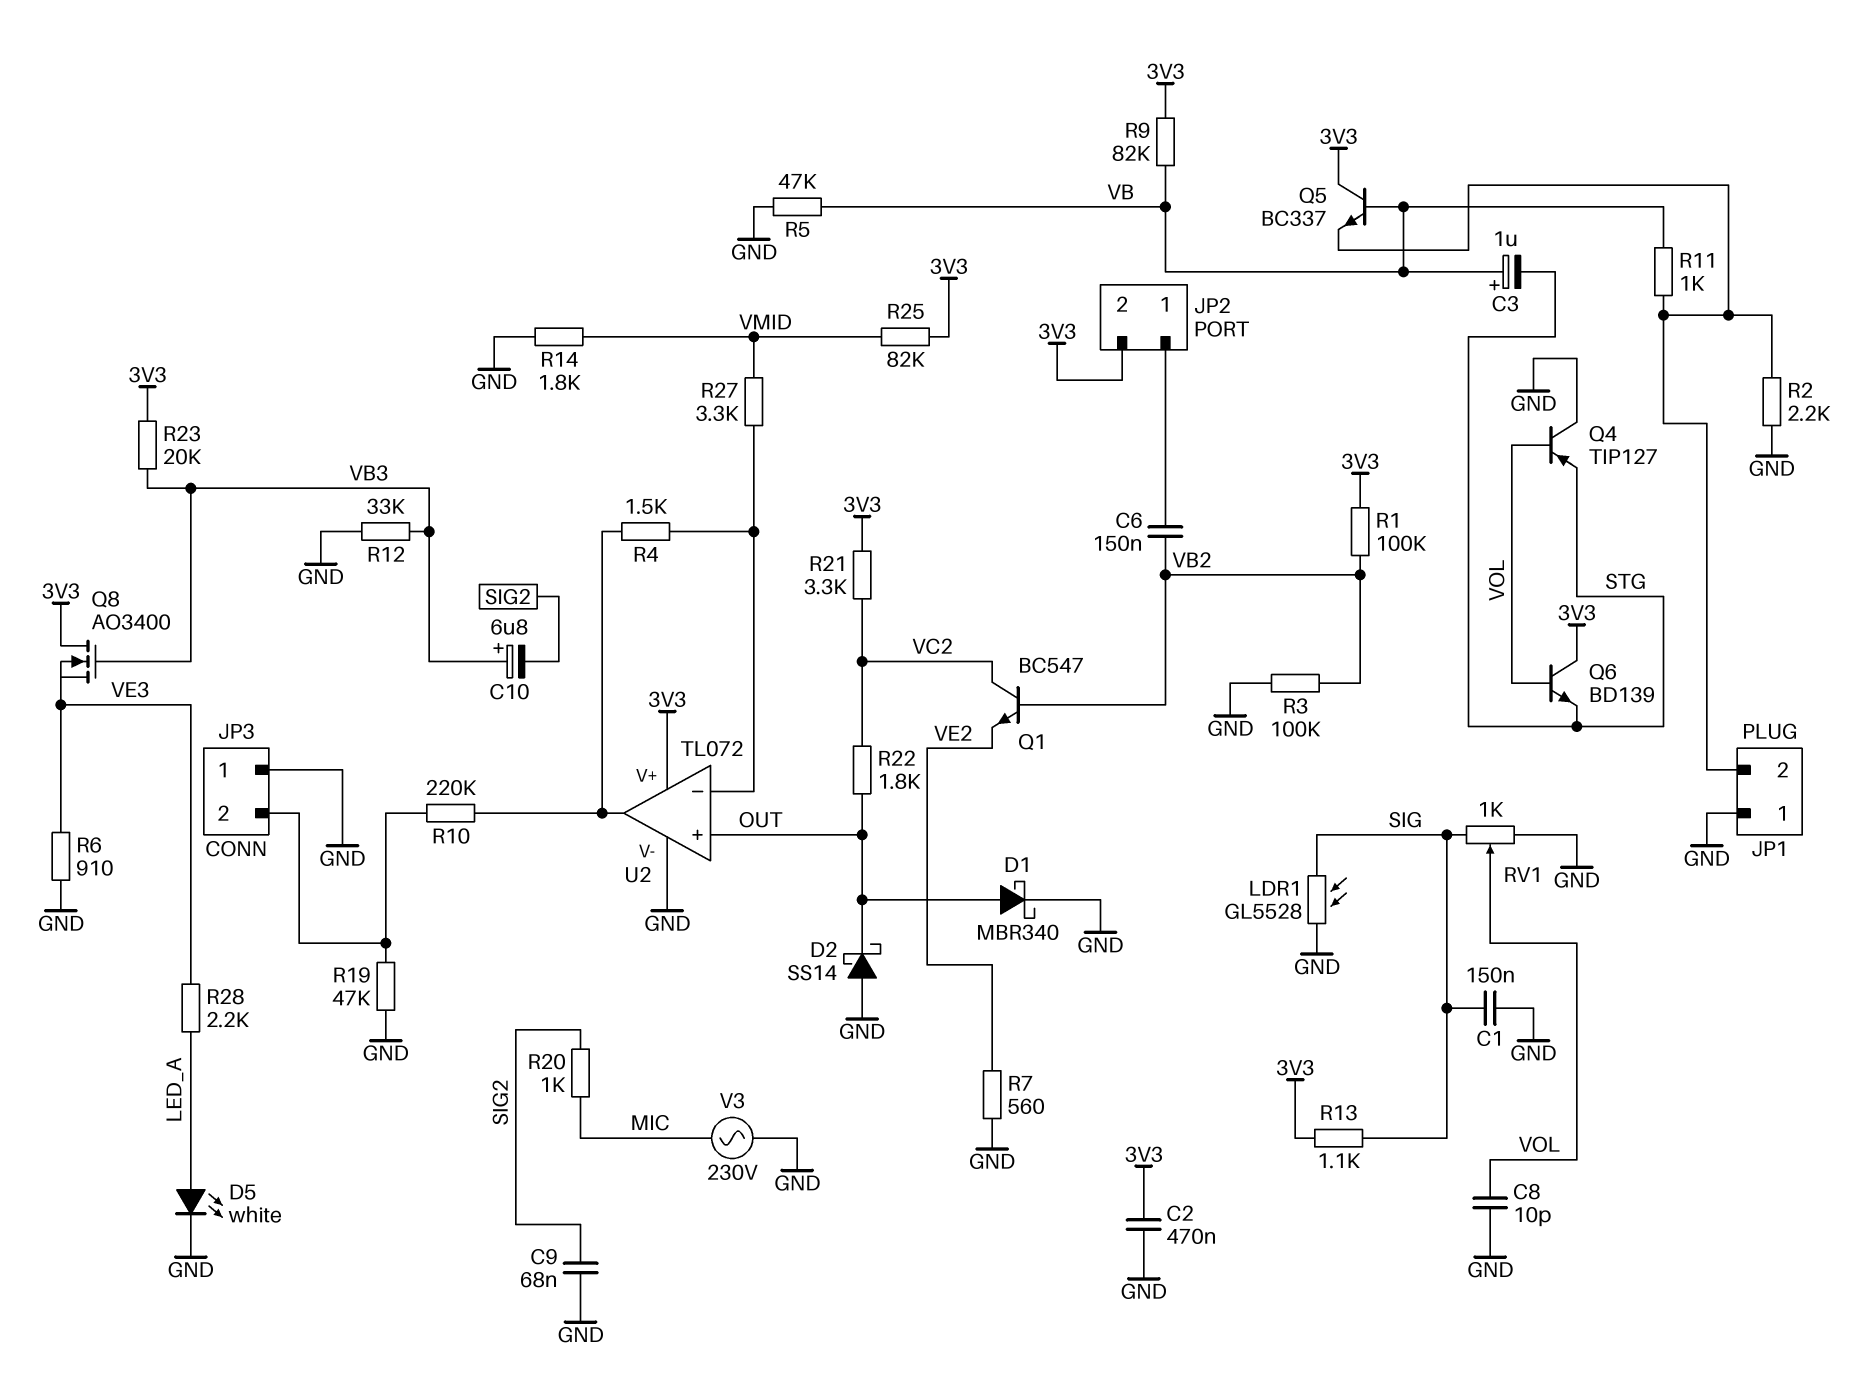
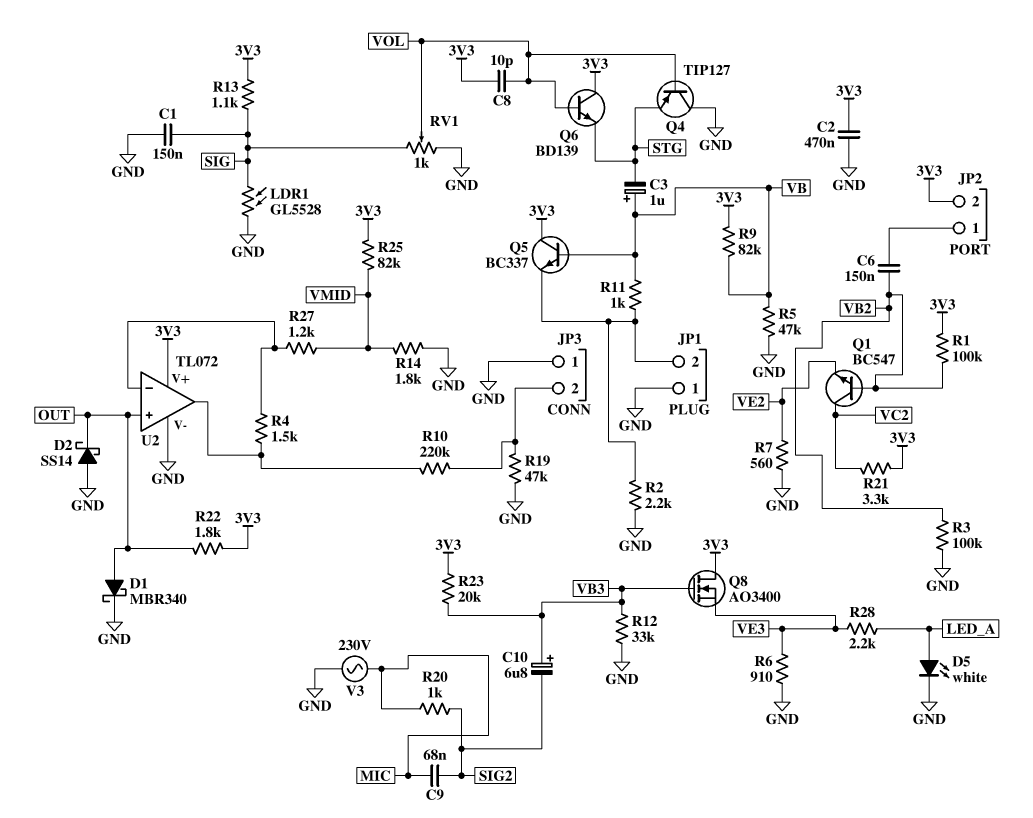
C8: 10pF (GND, VOL) -> 10pF (3V3, VOL)
C9: 68nF (GND, SIG2) -> 68nF (MIC, SIG2)
R22: 1.8k (OUT, VC2) -> 1.8k (3V3, OUT)
R27: 3.3k (U2/in-, VMID) -> 1.2k (U2/in-, VMID)

